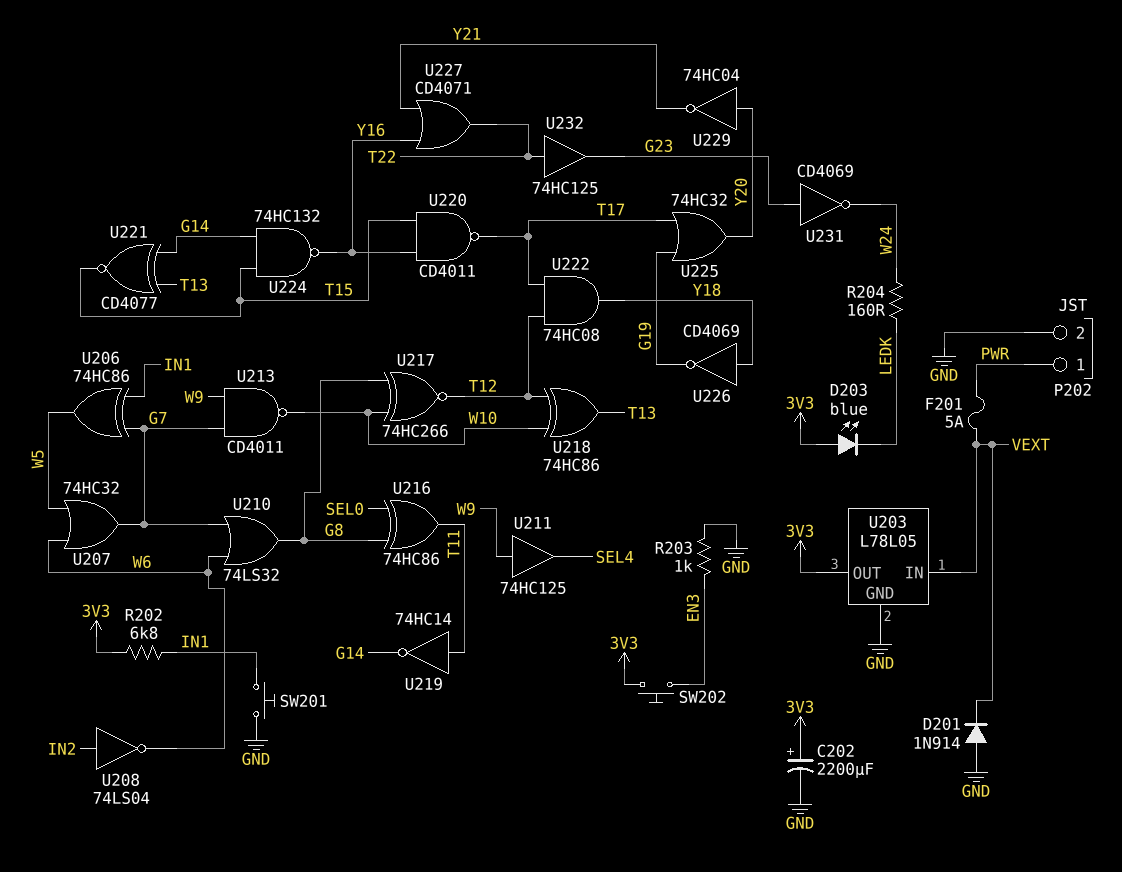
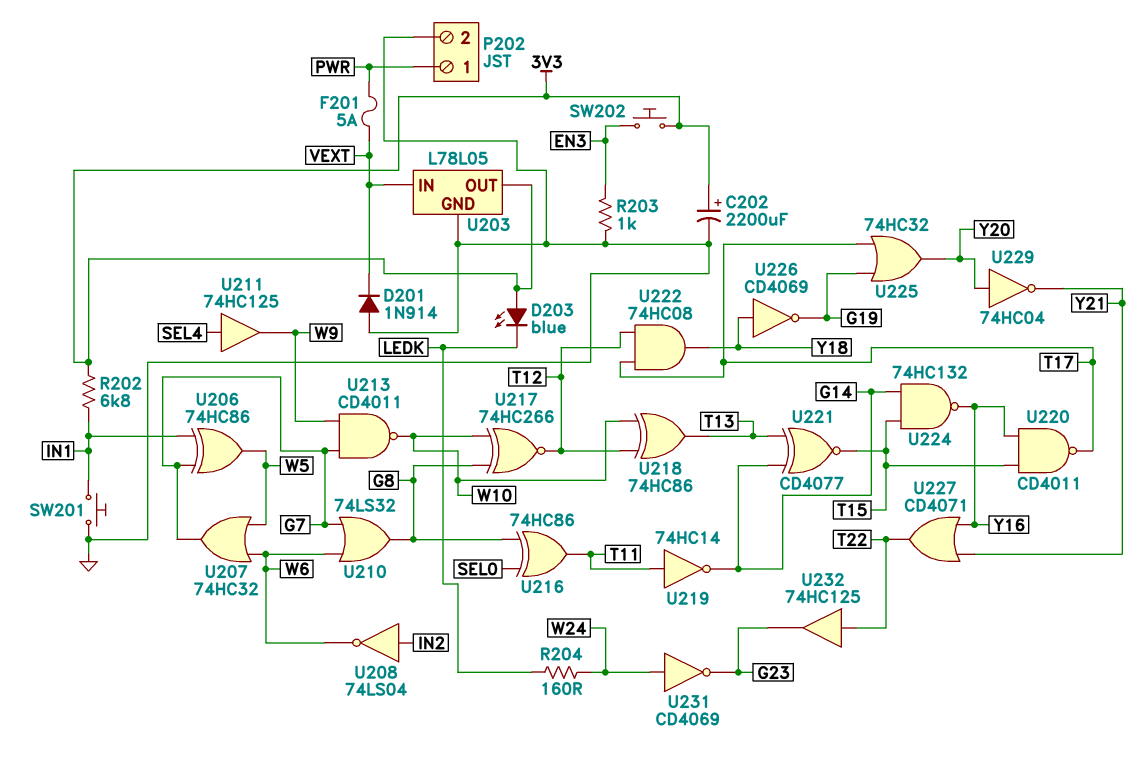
U211: buffer 74HC125 (in W9, out SEL4) -> buffer 74HC125 (in SEL4, out W9)
U231: NOT CD4069 (in G23, out W24) -> NOT CD4069 (in W24, out G23)

